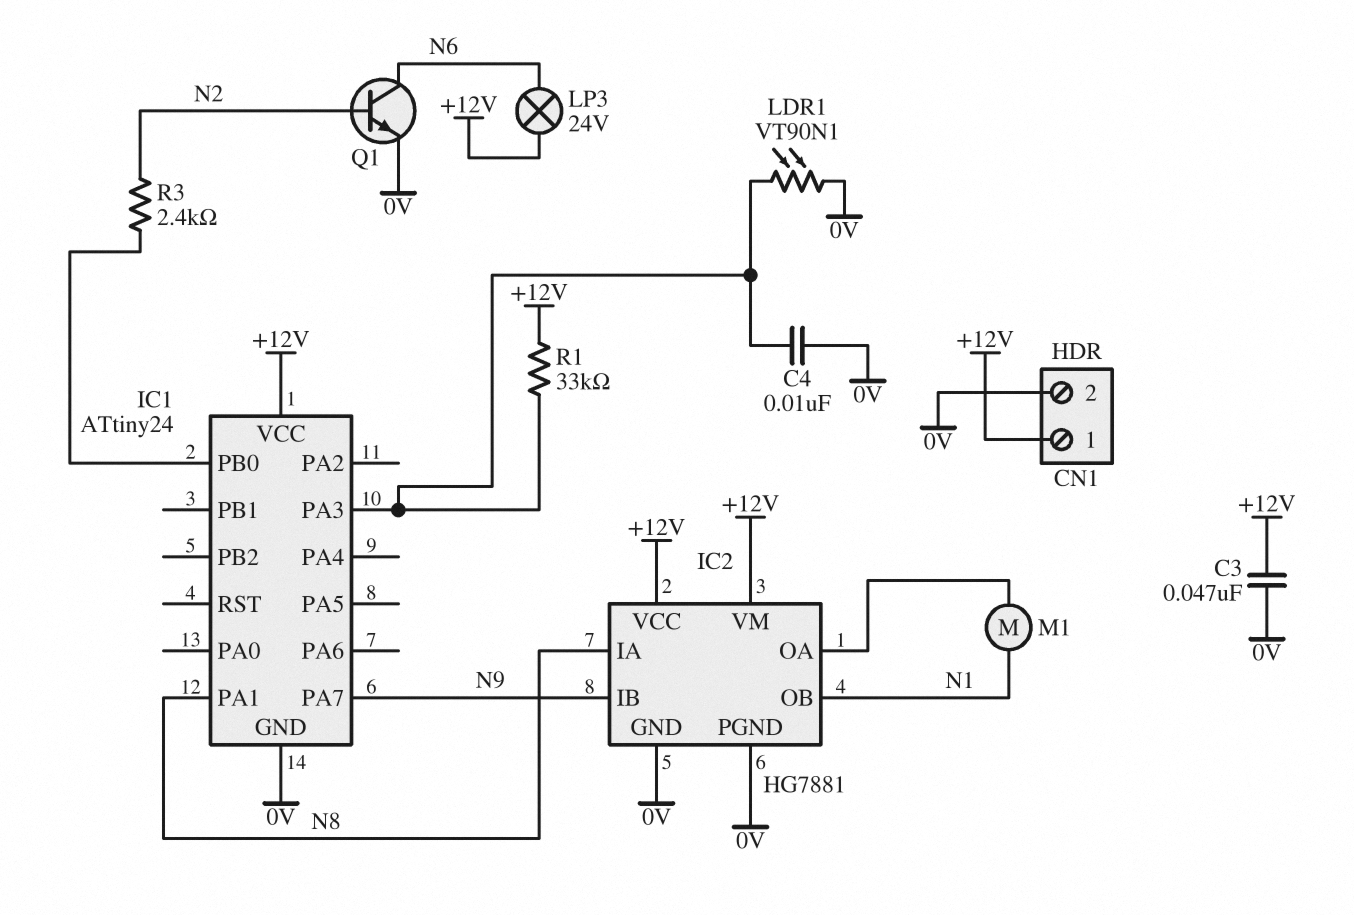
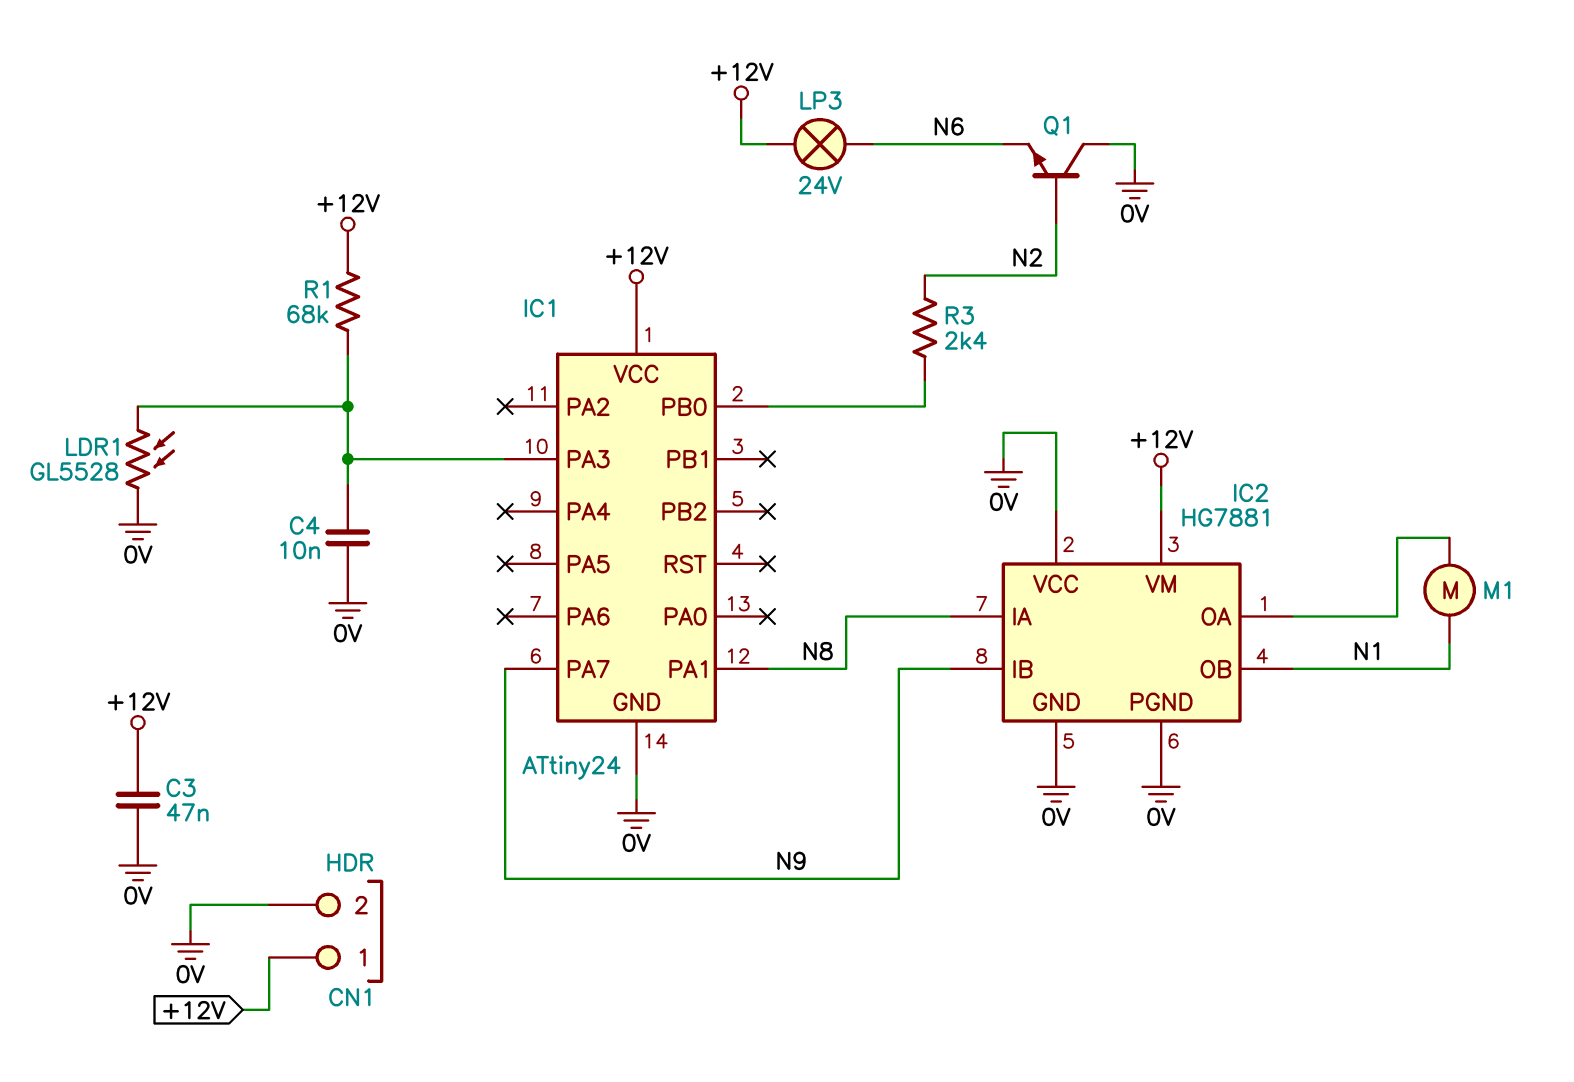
IC2 pin VCC: +12V -> 0V
LDR1: VT90N1 (0V, IC1/PA3) -> GL5528 (0V, IC1/PA3)
Q1: NPN (B N2, C N6, E 0V) -> NPN (B N2, C 0V, E N6)
R1: 33k (+12V, IC1/PA3) -> 68k (+12V, IC1/PA3)

